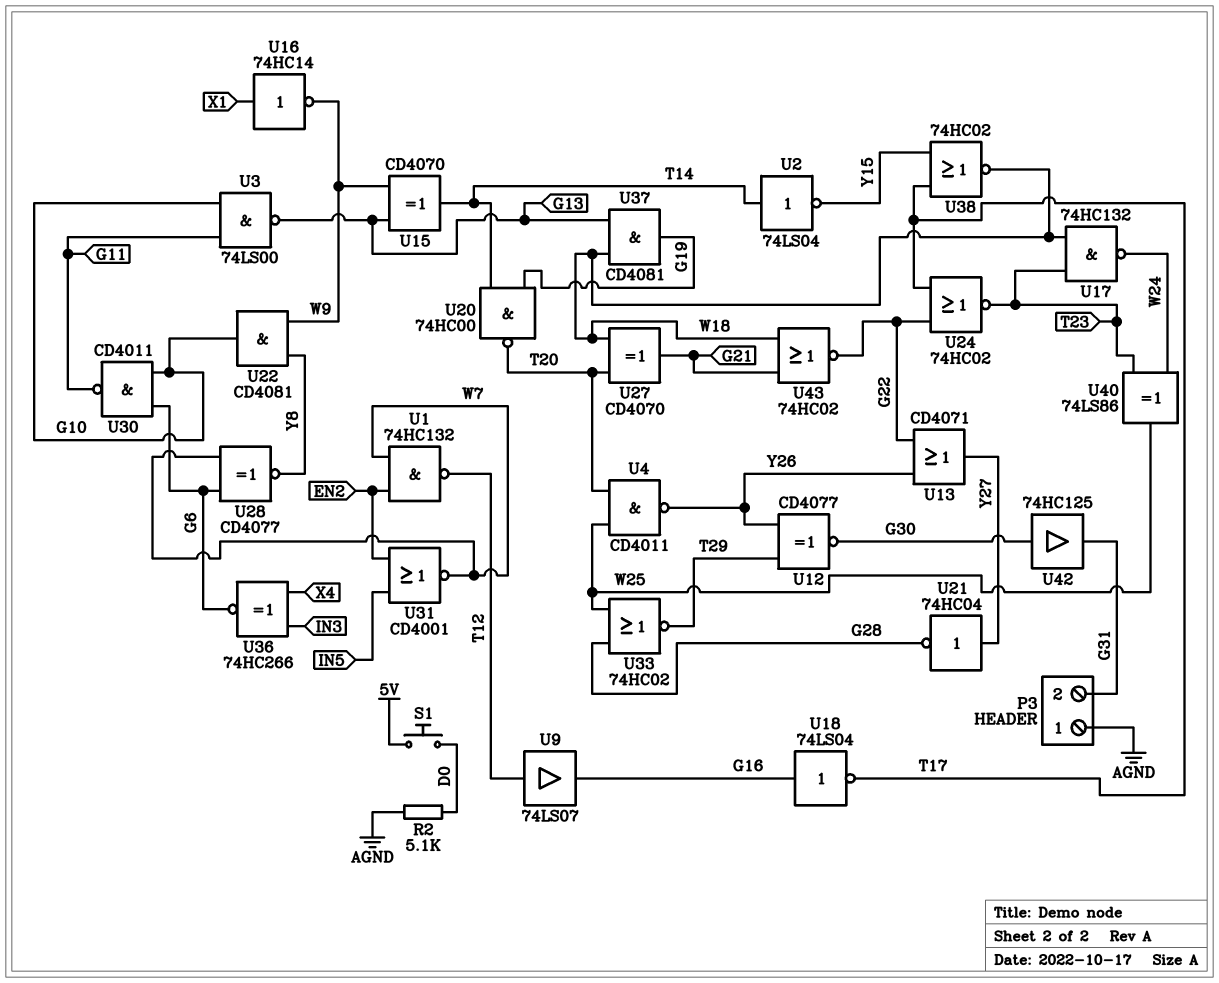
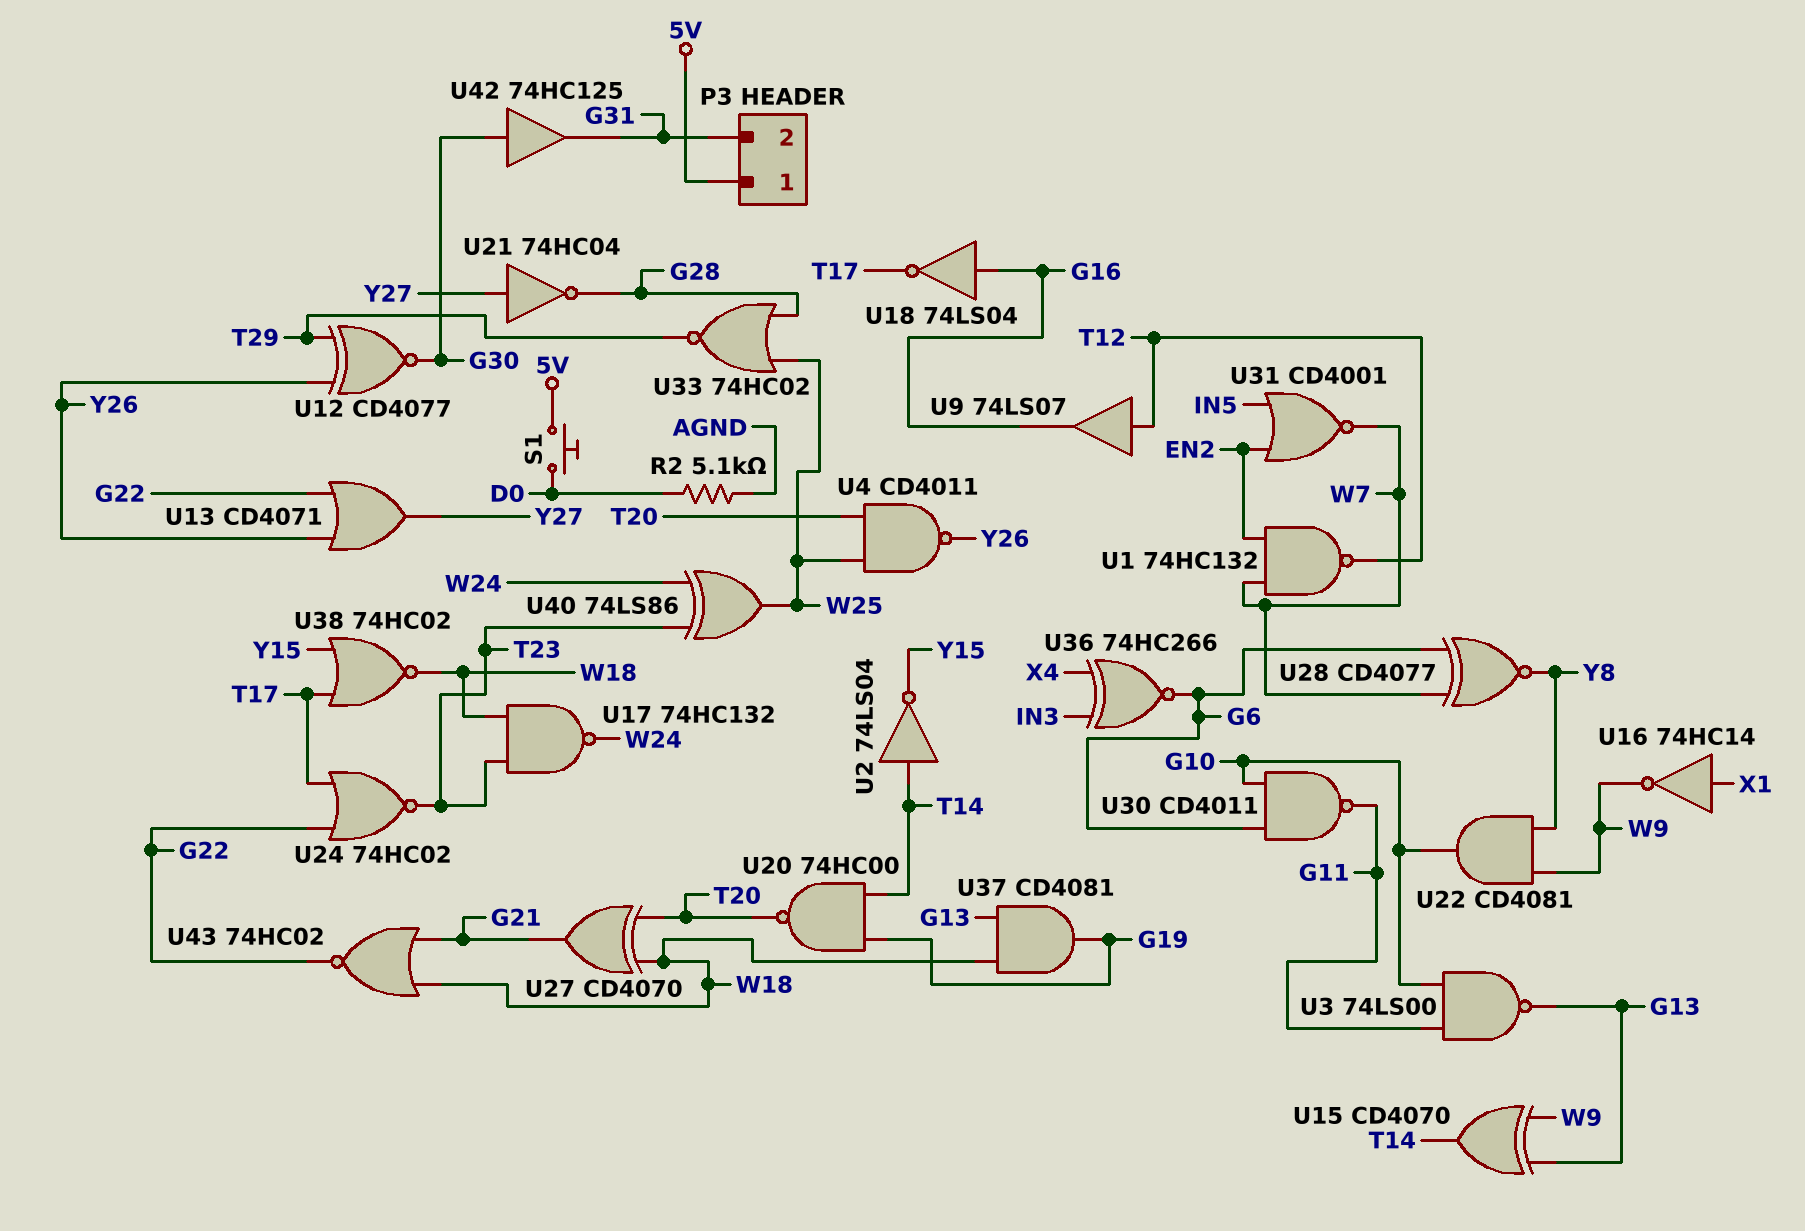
P3 pin 1: AGND -> 5V

